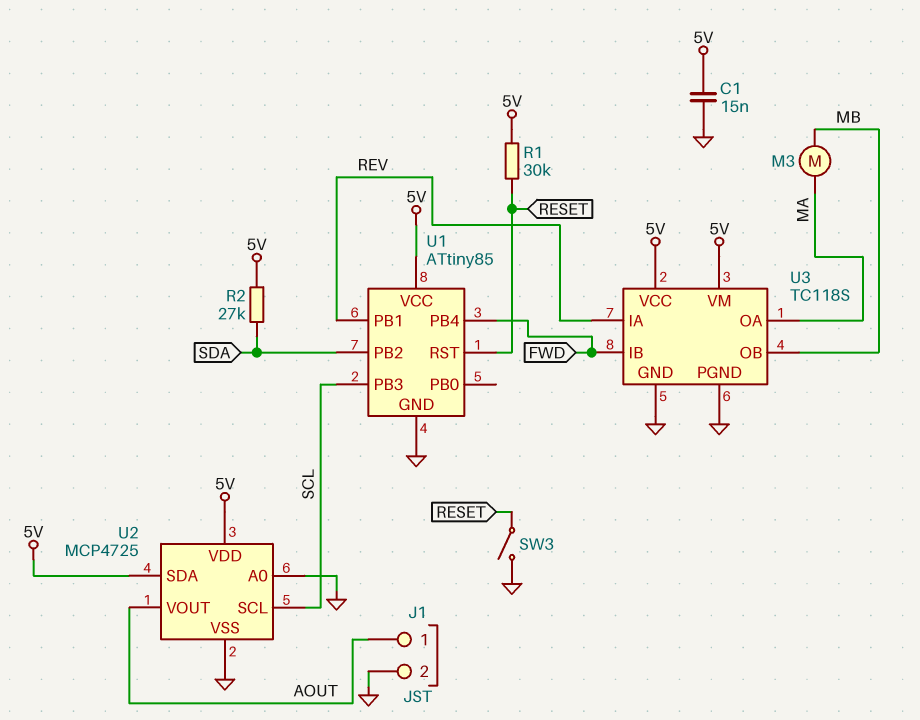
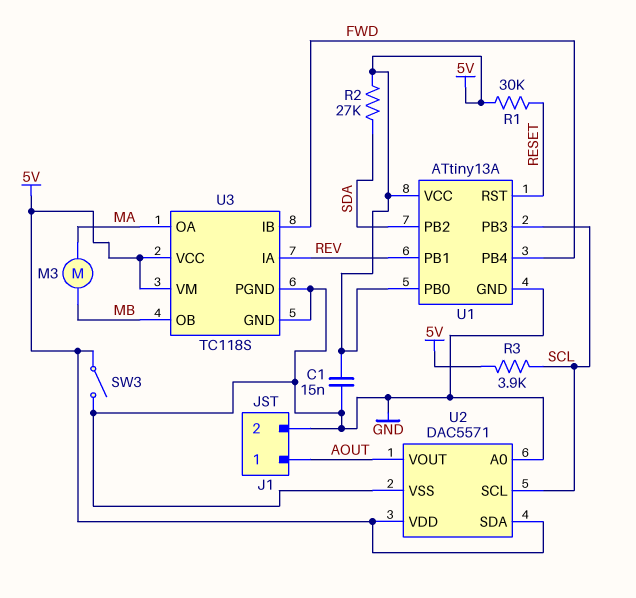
R3: none -> 3.9k (5V, SCL)
SW3: switch (GND, RESET) -> switch (5V, GND)
U1: ATtiny85 -> ATtiny13A
U1 pin PB0: none -> 5V
U2: MCP4725 -> DAC5571

